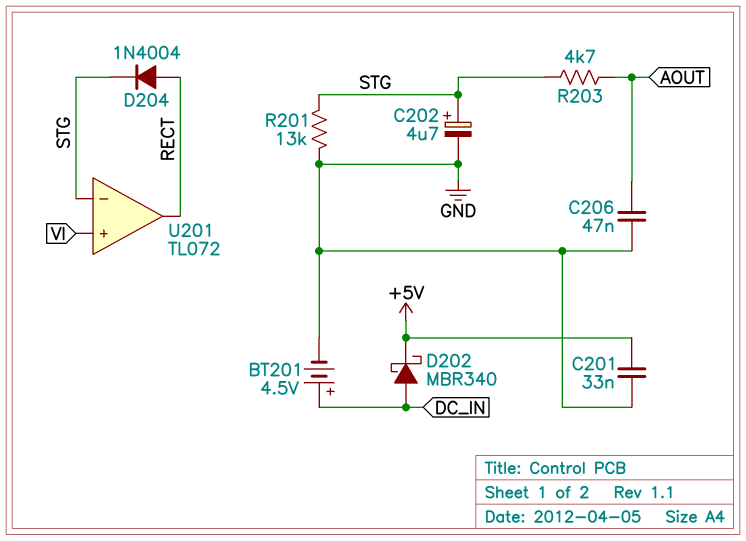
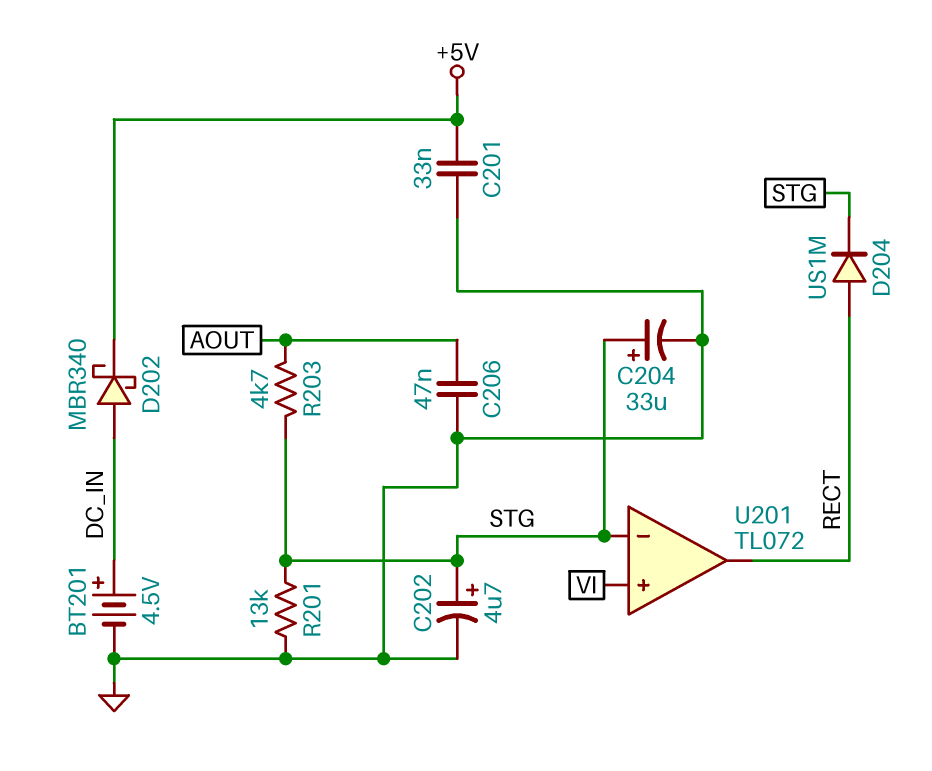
C204: none -> 33uF (plus STG, minus GND)
D204: diode 1N4004 (A RECT, K STG) -> diode US1M (A RECT, K STG)

